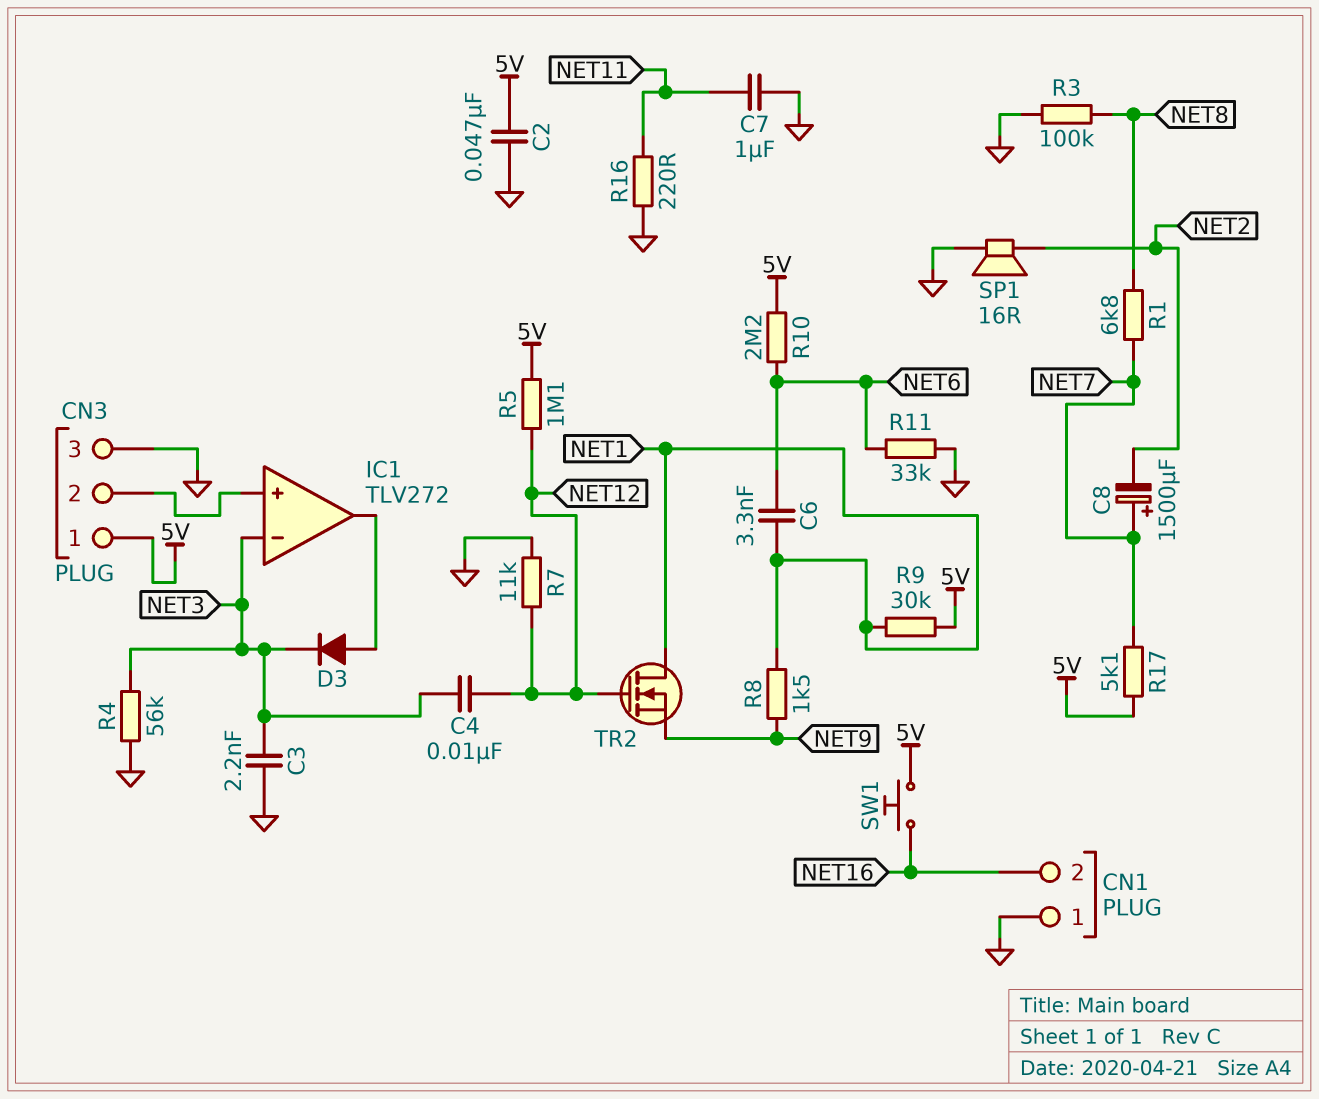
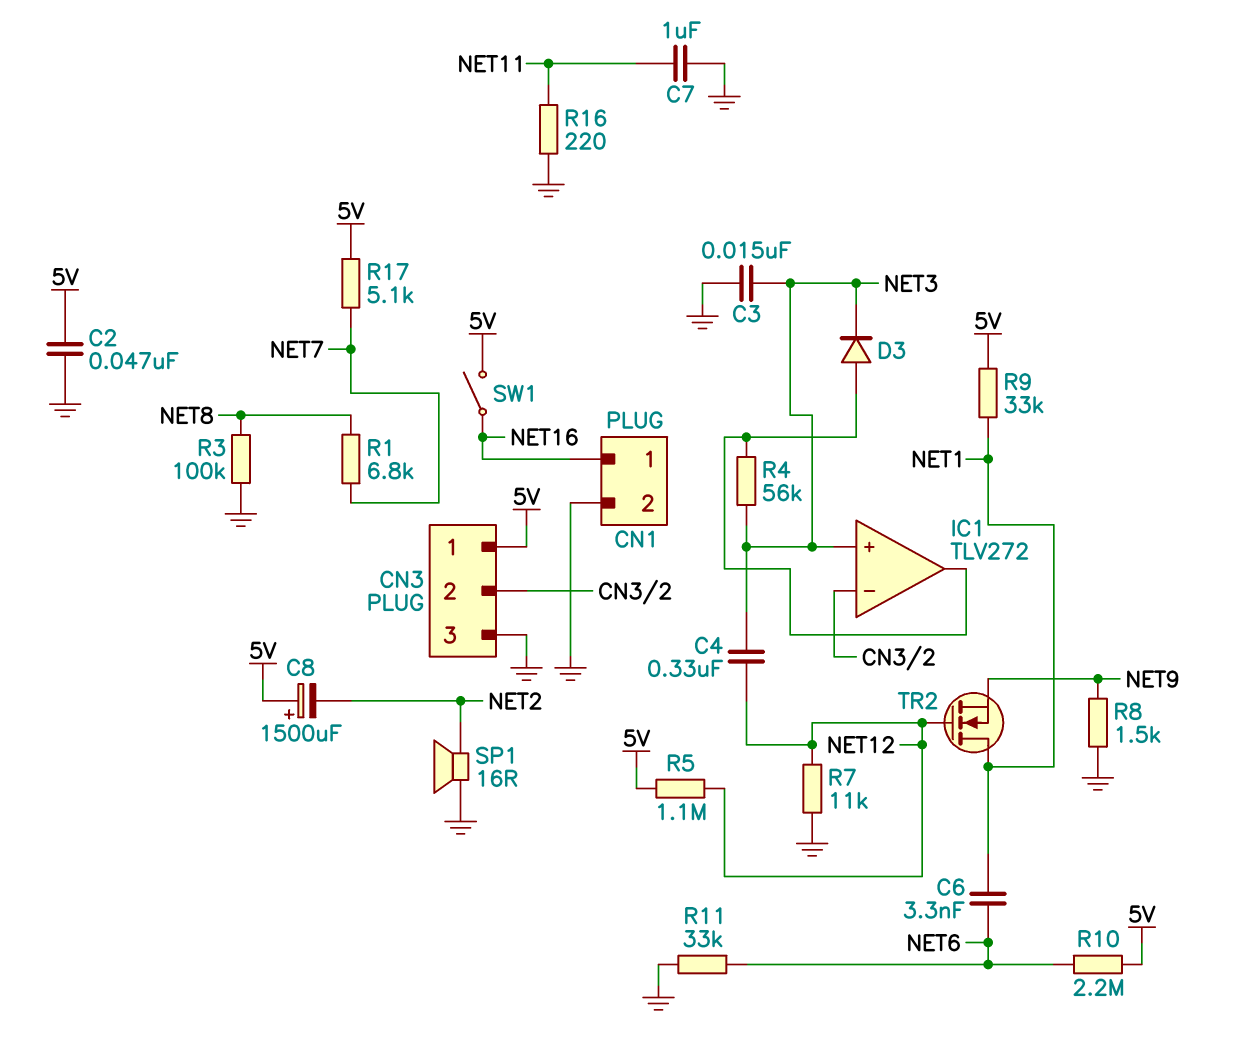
C3: 2.2nF (GND, NET3) -> 15nF (GND, NET3)
C4: 10nF (NET3, NET12) -> 330nF (NET3, NET12)
C8: 1500uF (plus NET7, minus NET2) -> 1500uF (plus 5V, minus NET2)
CN1 pin 1: GND -> NET16
CN1 pin 2: NET16 -> GND
IC1 pin in+: CN3/2 -> NET3
IC1 pin in-: NET3 -> CN3/2
R4: 56k (GND, NET3) -> 56k (IC1/out, NET3)
R8: 1.5k (NET1, NET9) -> 1.5k (GND, NET9)
R9: 30k (5V, NET1) -> 33k (5V, NET1)
SW1: button (5V, NET16) -> switch (5V, NET16)

